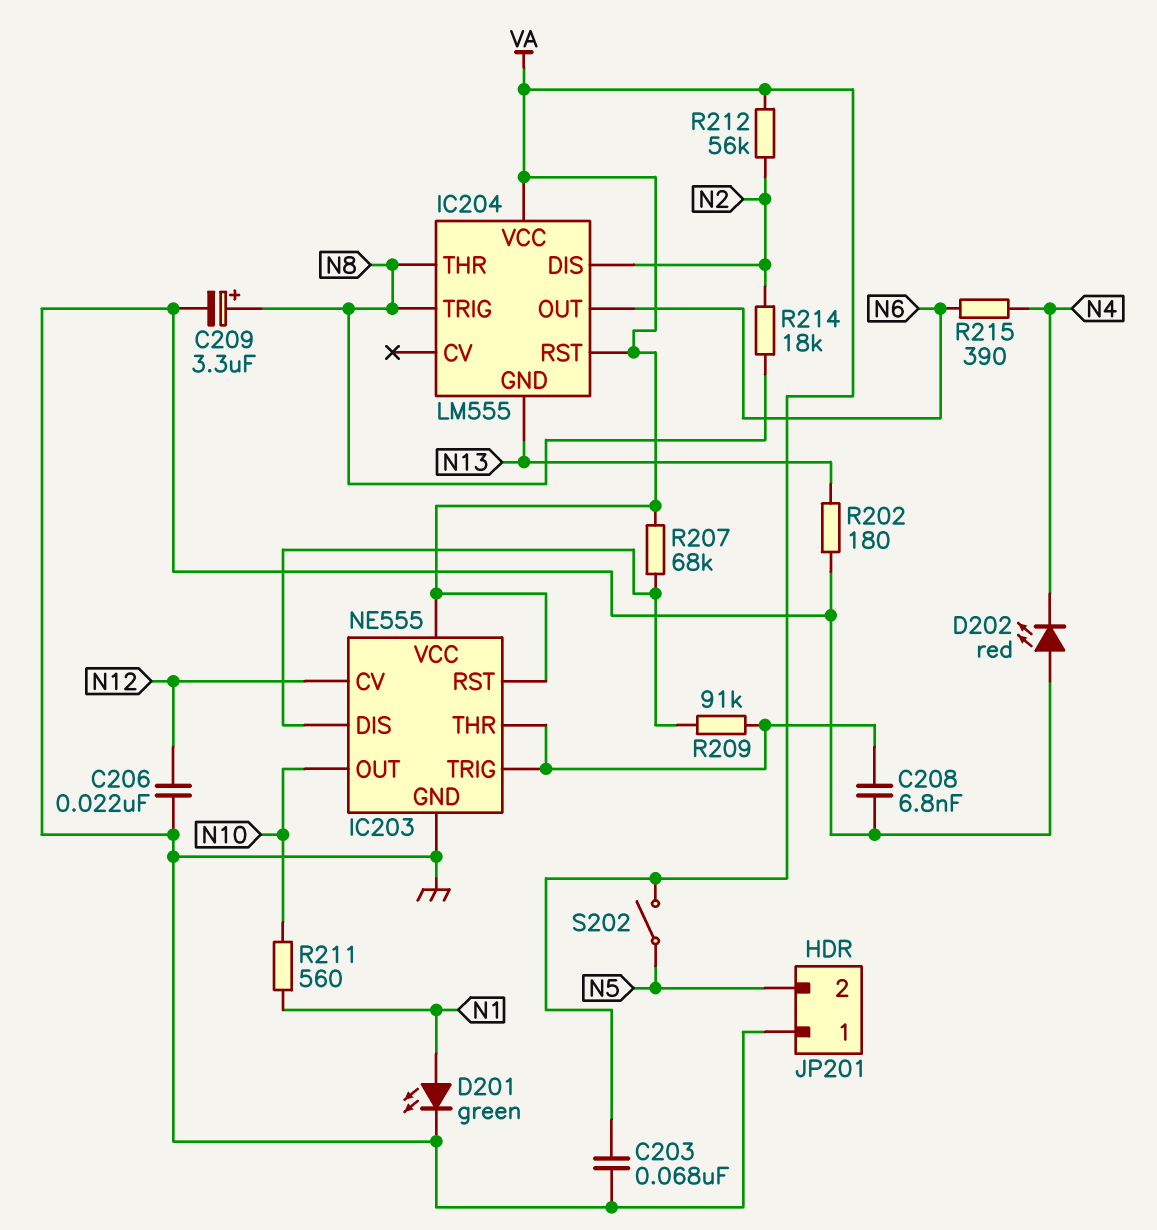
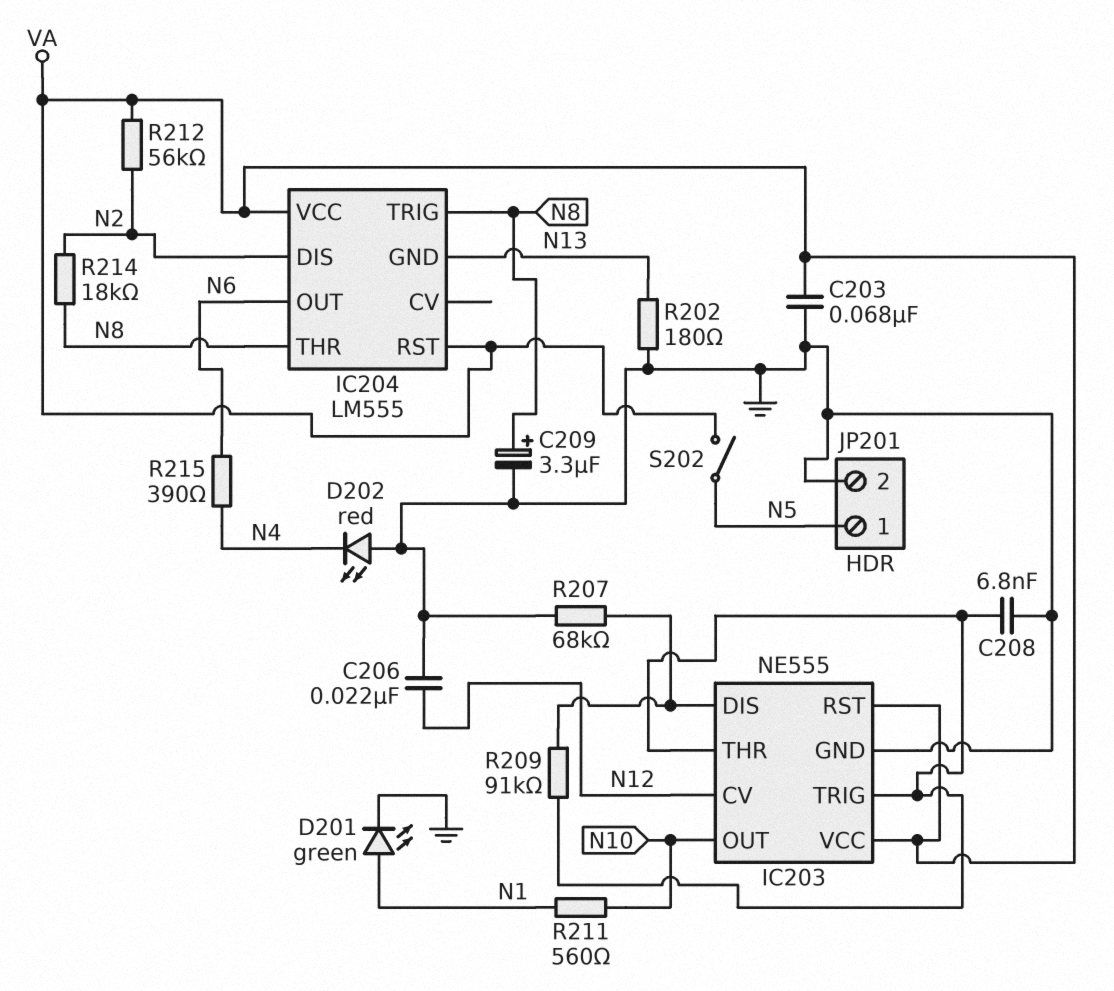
JP201 pin 1: GND -> N5
JP201 pin 2: N5 -> GND
R207: 68k (IC203/DIS, VA) -> 68k (GND, IC203/DIS)

